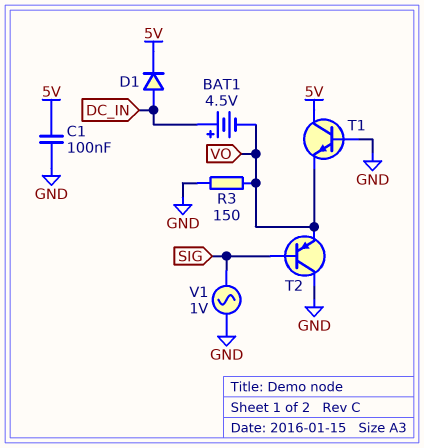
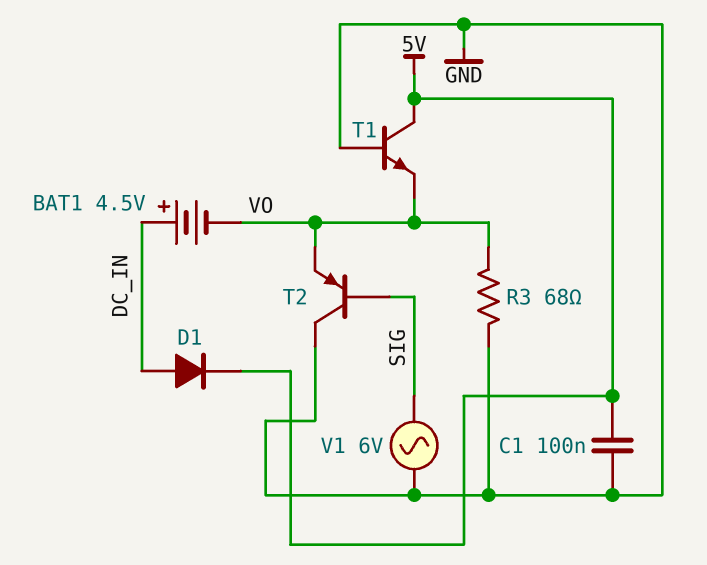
R3: 150 (GND, VO) -> 68 (GND, VO)
V1: AC 1V (GND, SIG) -> AC 6V (GND, SIG)

